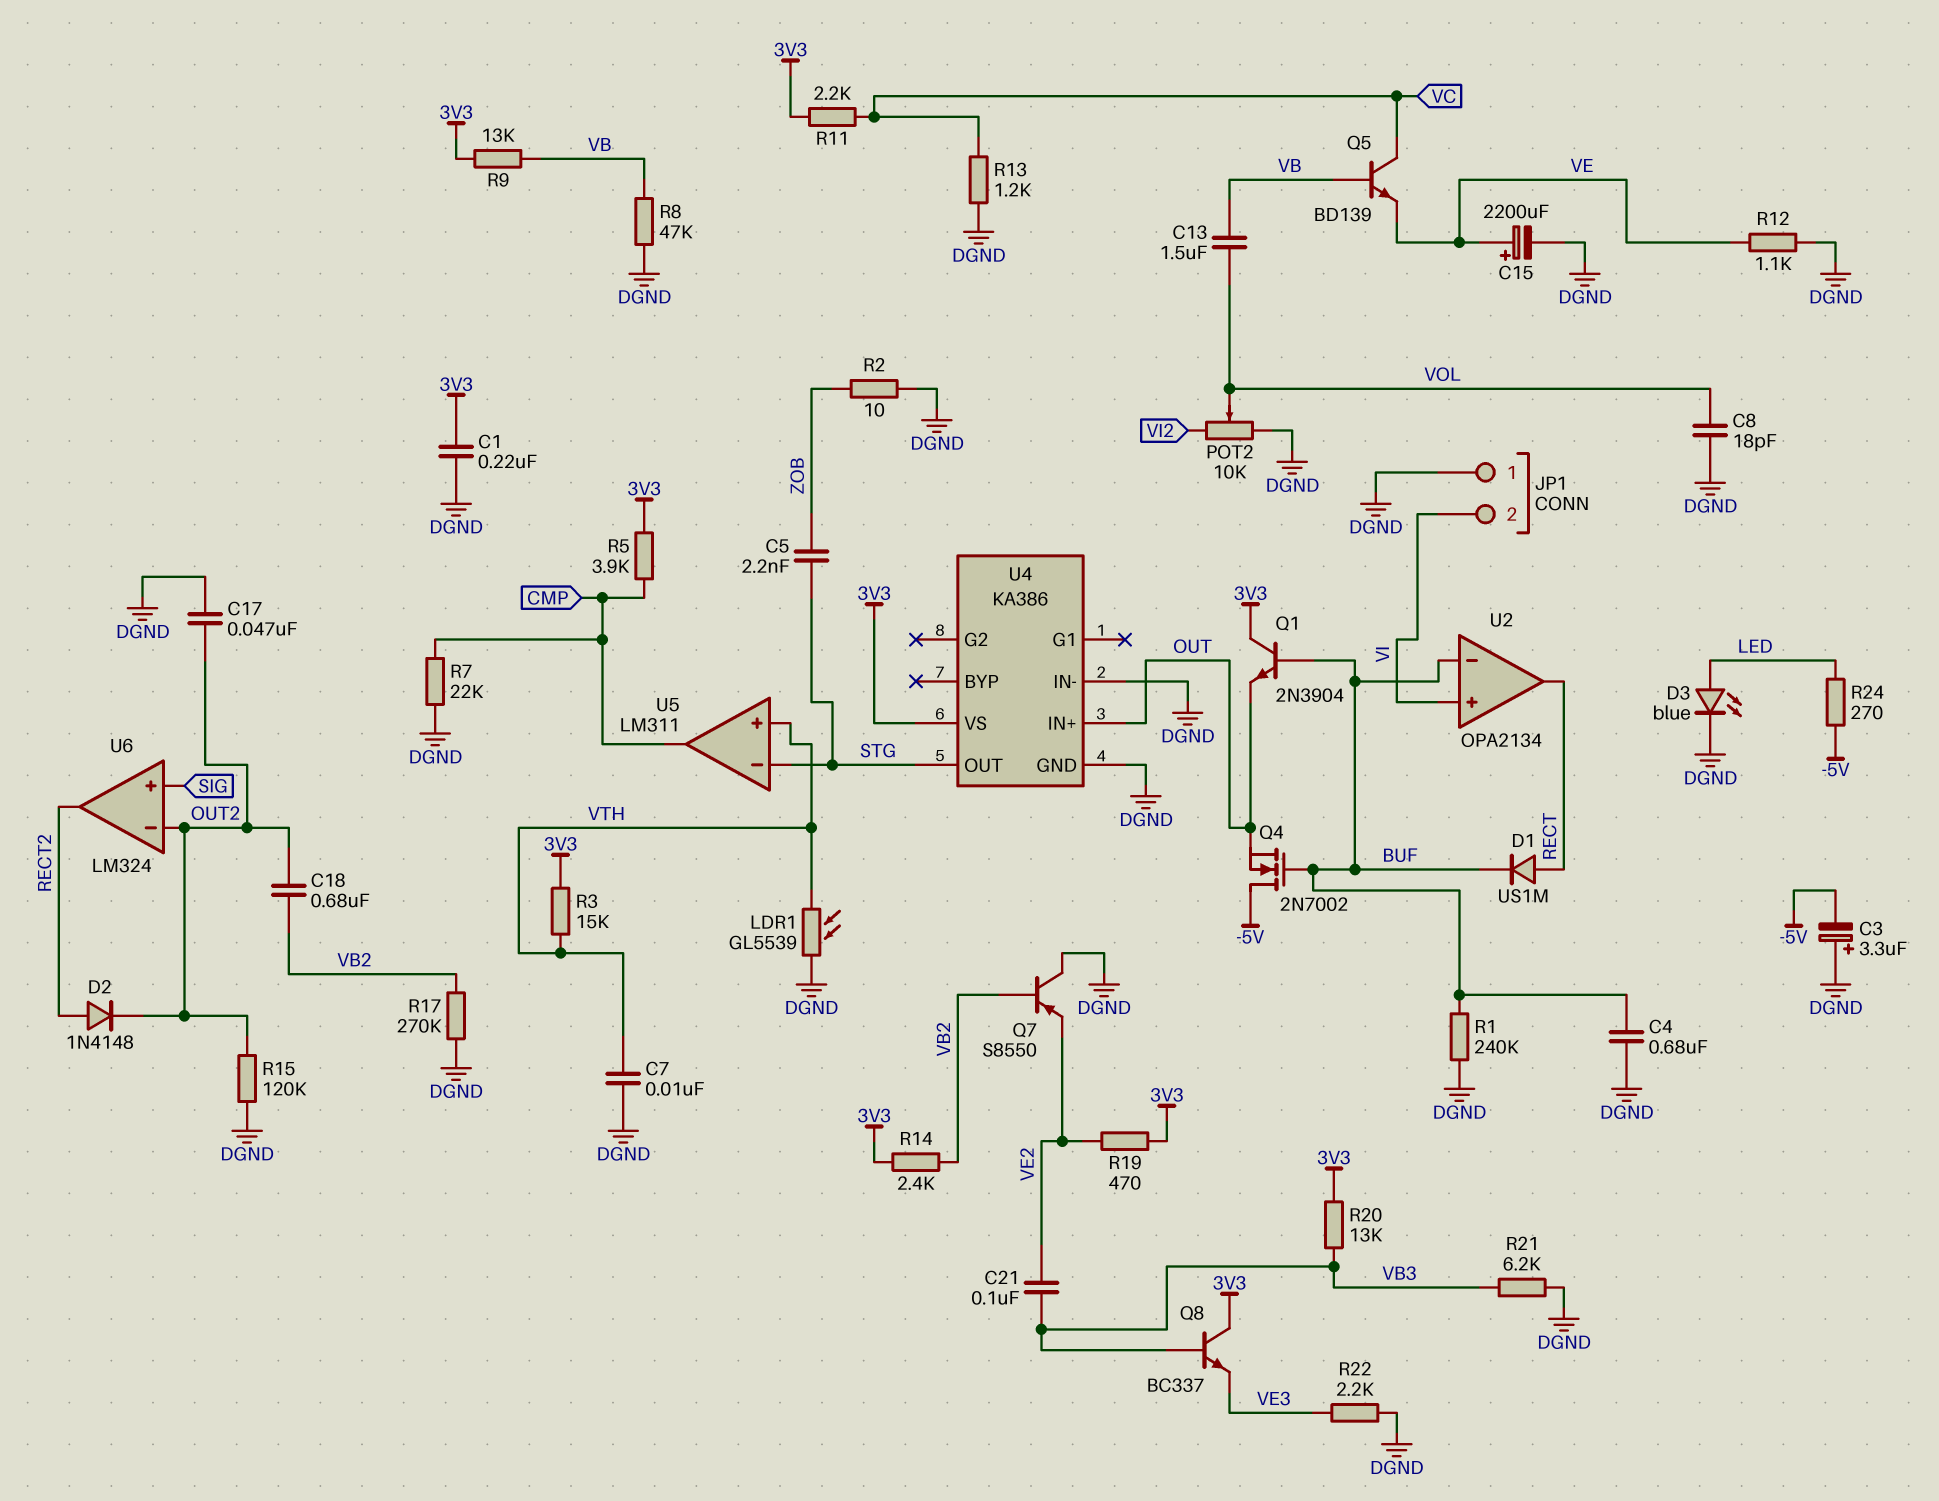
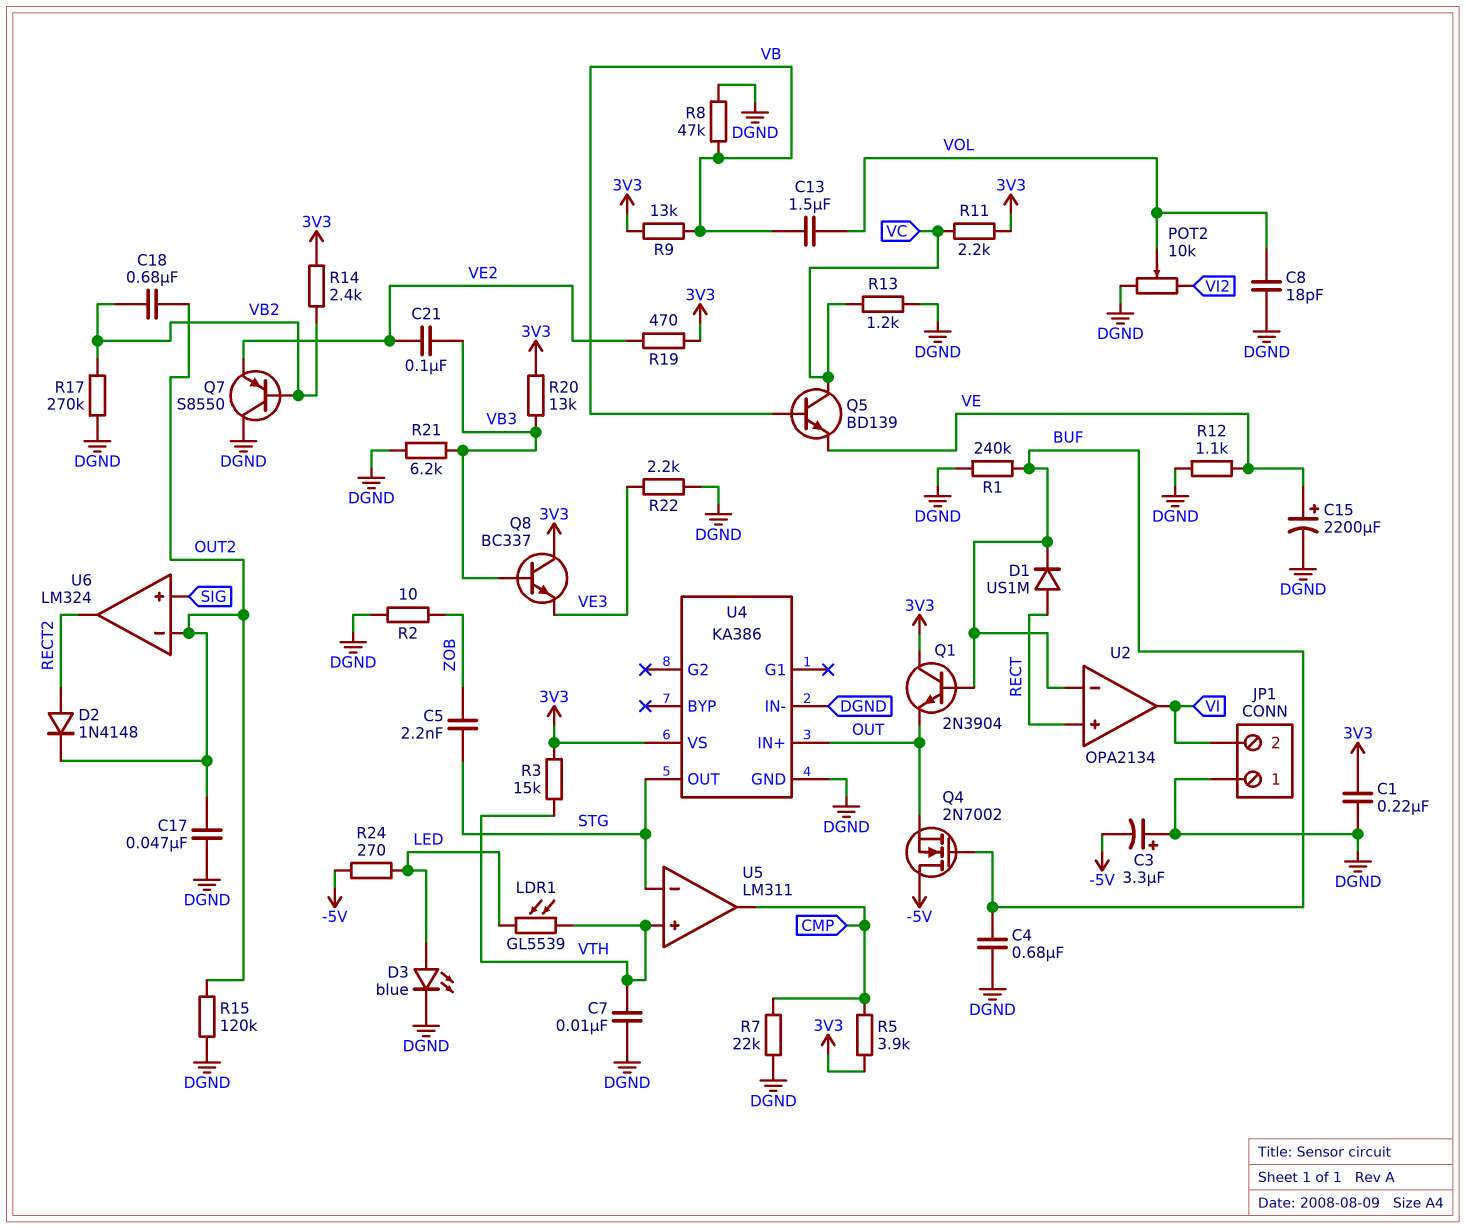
LDR1: GL5539 (DGND, VTH) -> GL5539 (LED, VTH)
U2 pin in+: VI -> RECT
U2 pin out: RECT -> VI

